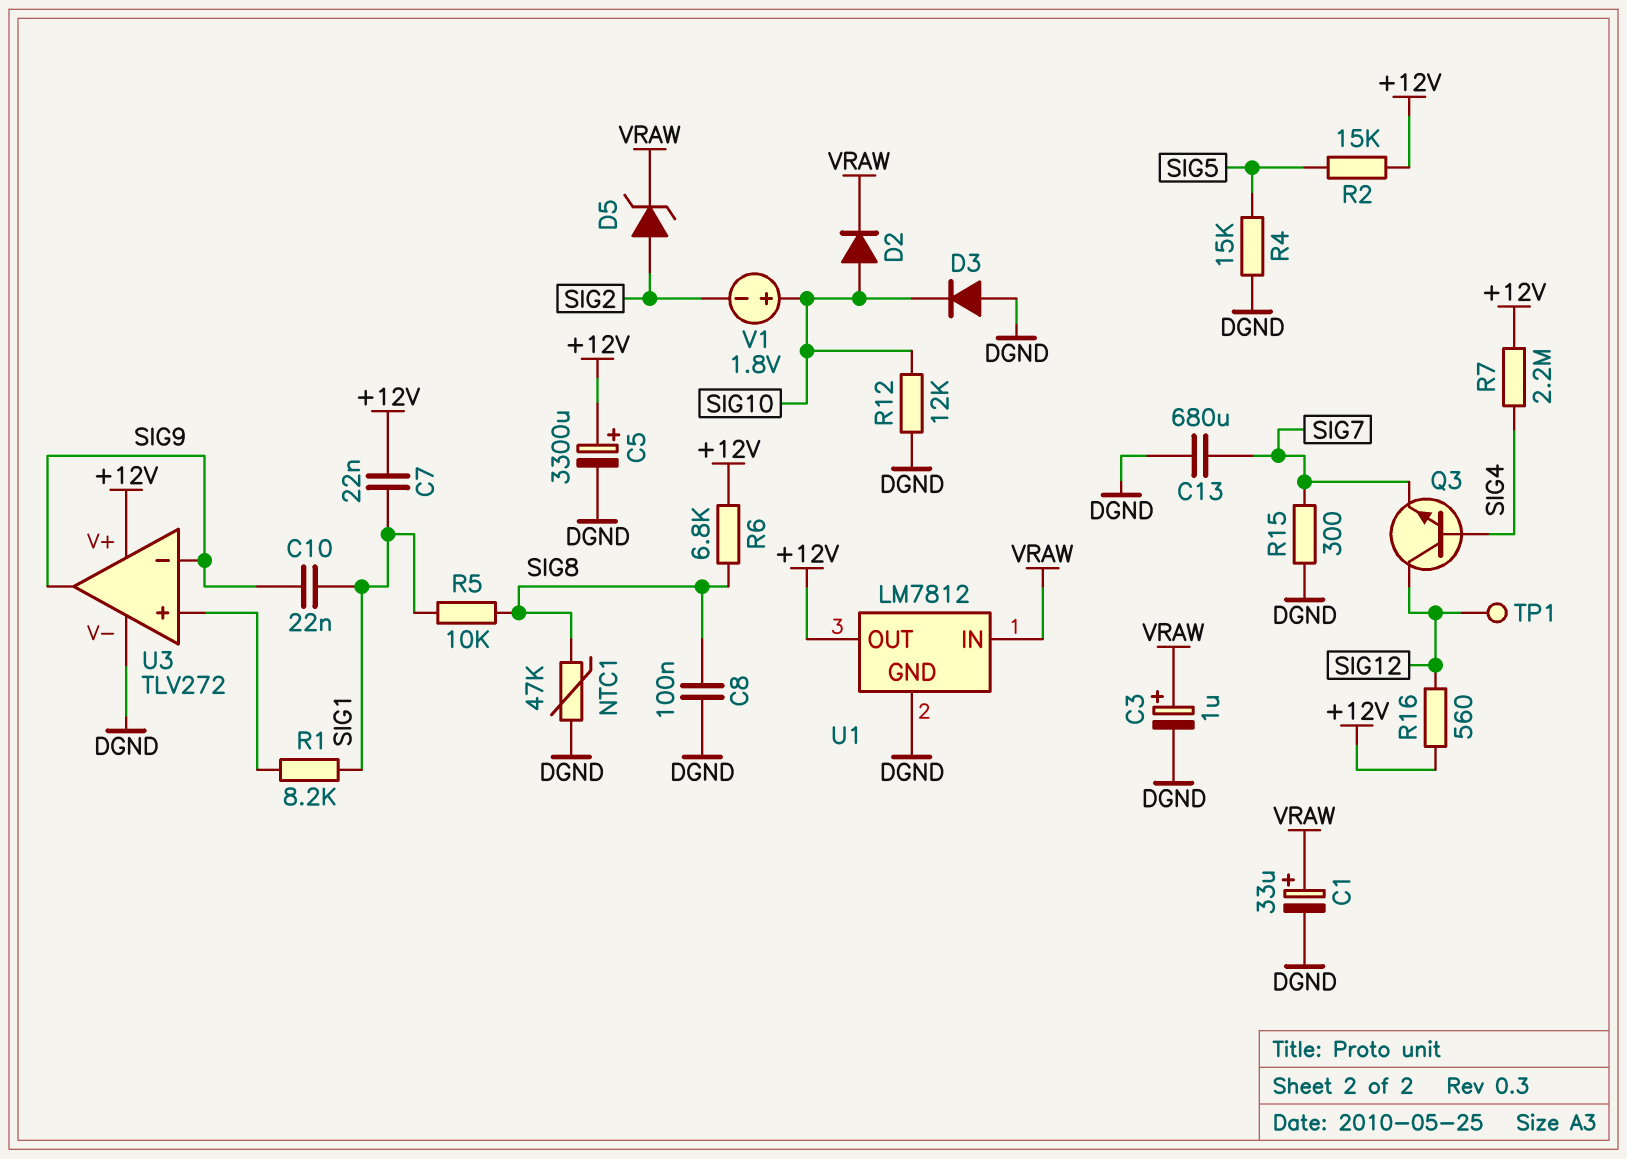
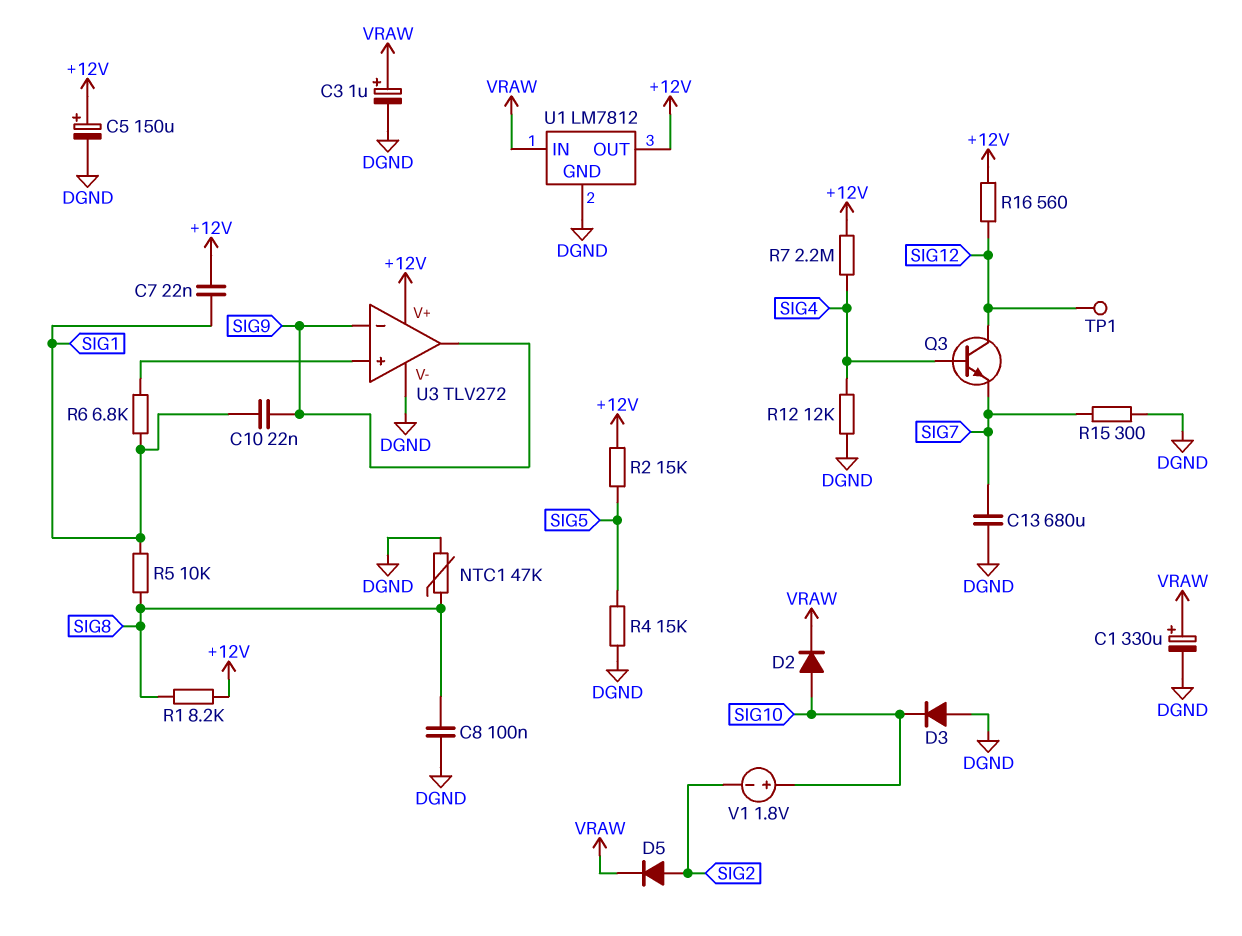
C1: 33uF (plus VRAW, minus DGND) -> 330uF (plus VRAW, minus DGND)
C5: 3300uF (plus +12V, minus DGND) -> 150uF (plus +12V, minus DGND)
D5: zener (A SIG2, K VRAW) -> diode (A SIG2, K VRAW)
R1: 8.2k (SIG1, U3/in+) -> 8.2k (+12V, SIG8)
R6: 6.8k (+12V, SIG8) -> 6.8k (SIG1, U3/in+)
R12: 12k (DGND, SIG10) -> 12k (DGND, SIG4)

